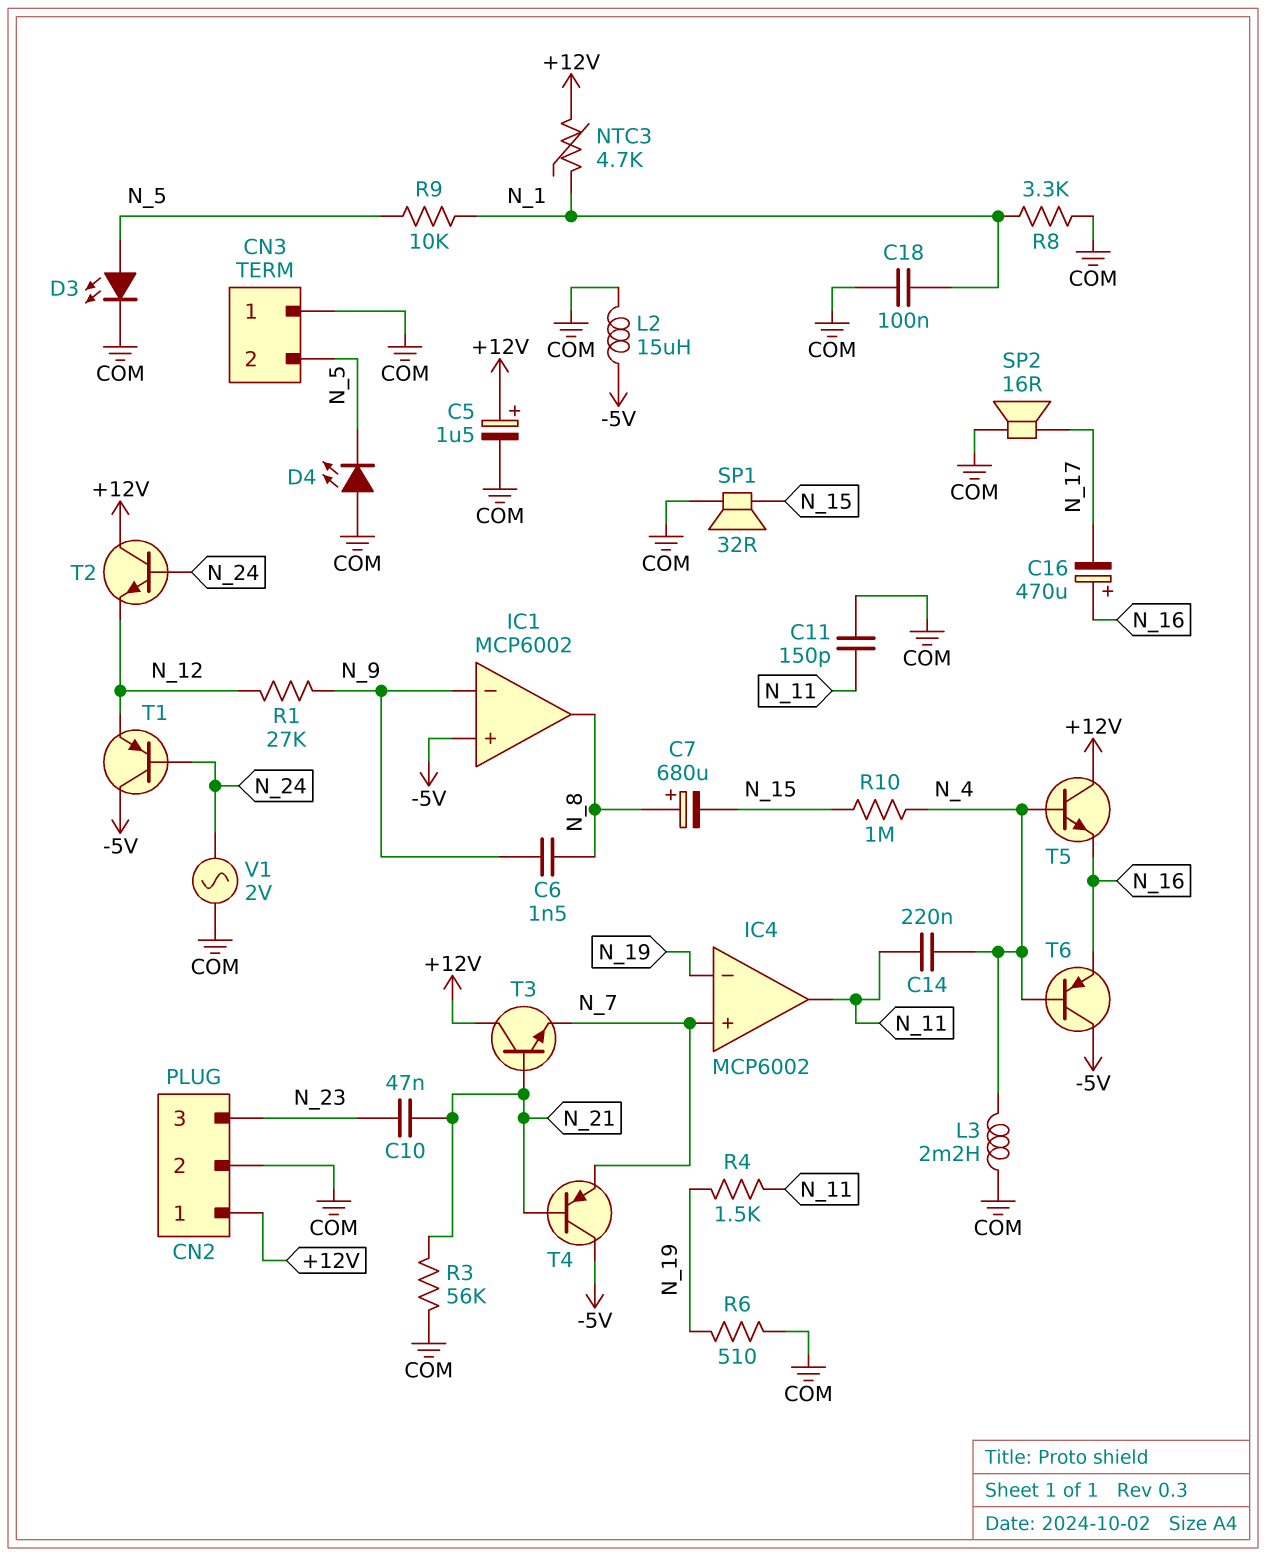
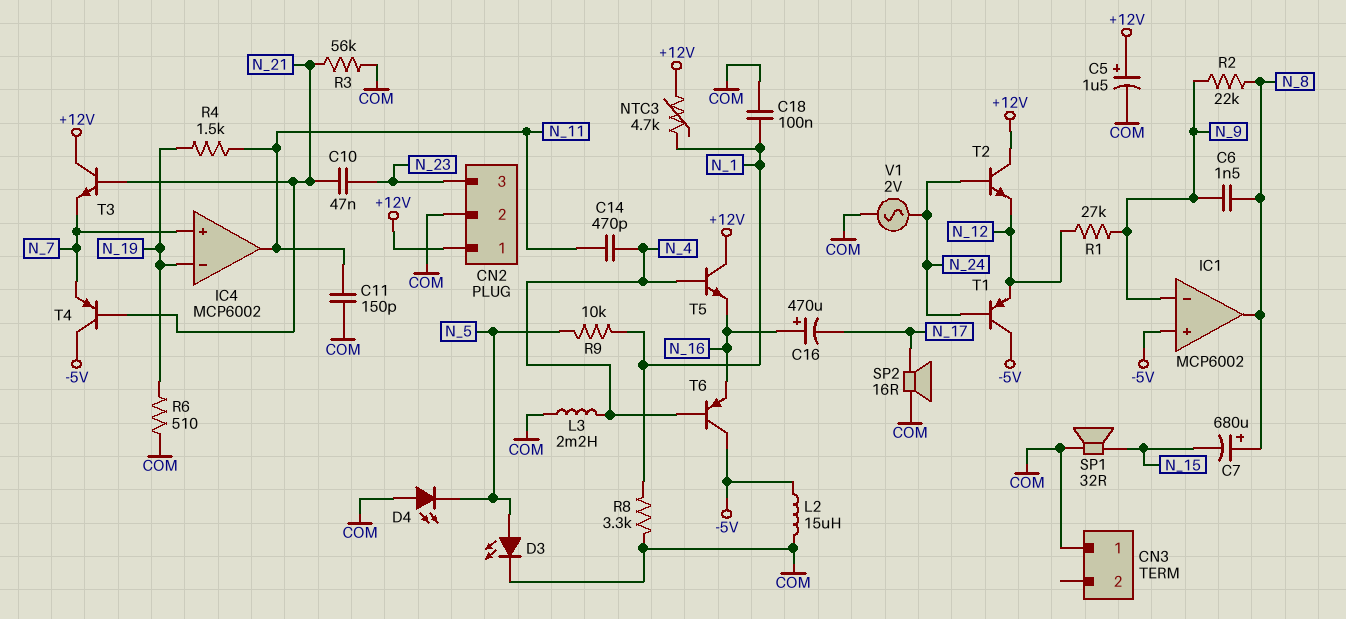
C14: 220nF (N_4, N_11) -> 470pF (N_4, N_11)
CN3 pin 2: N_5 -> none
R2: none -> 22k (N_8, N_9)
R10: 1M (N_4, N_15) -> none

